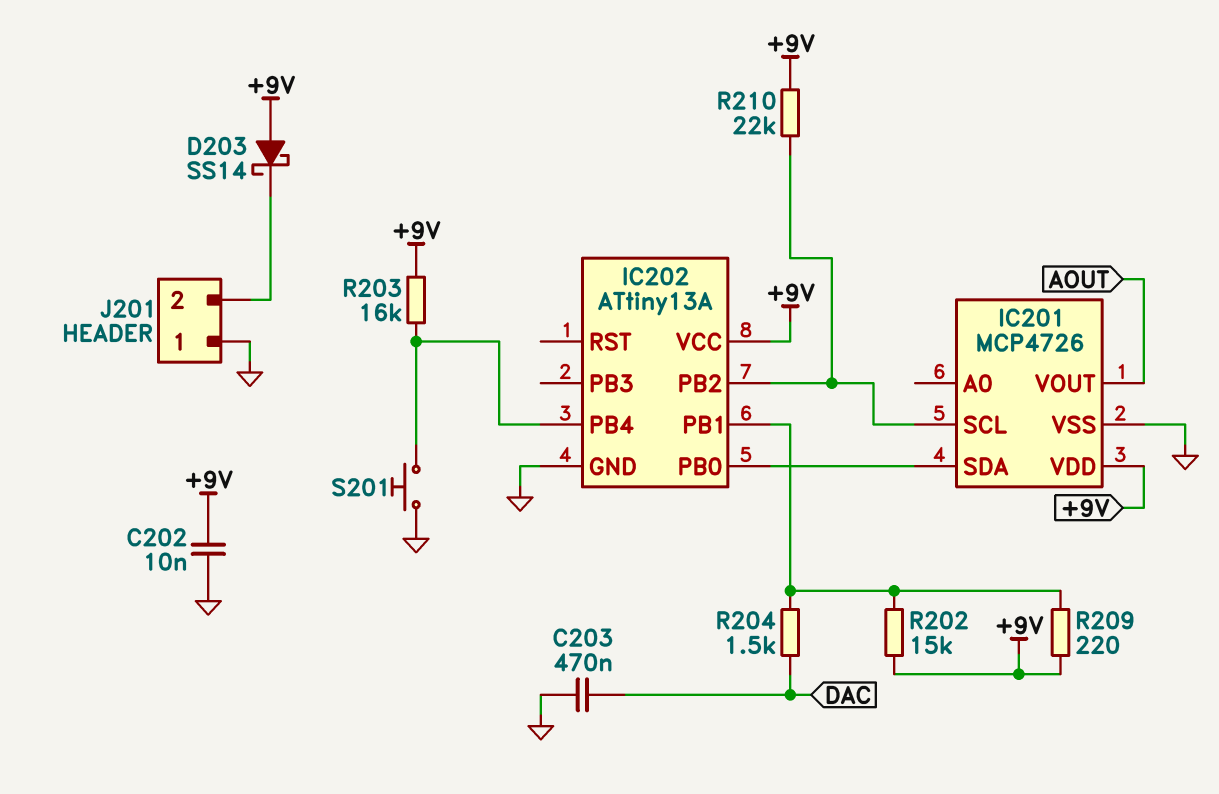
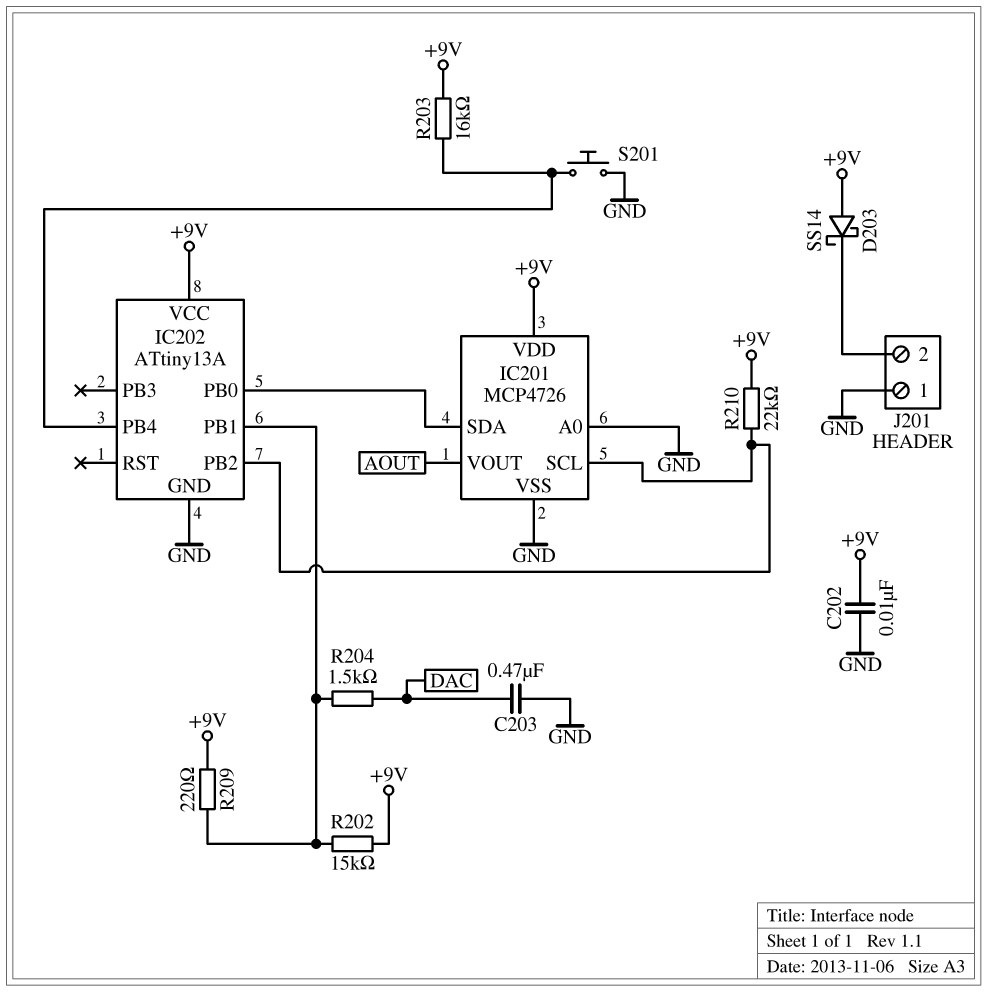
IC201 pin A0: none -> GND

